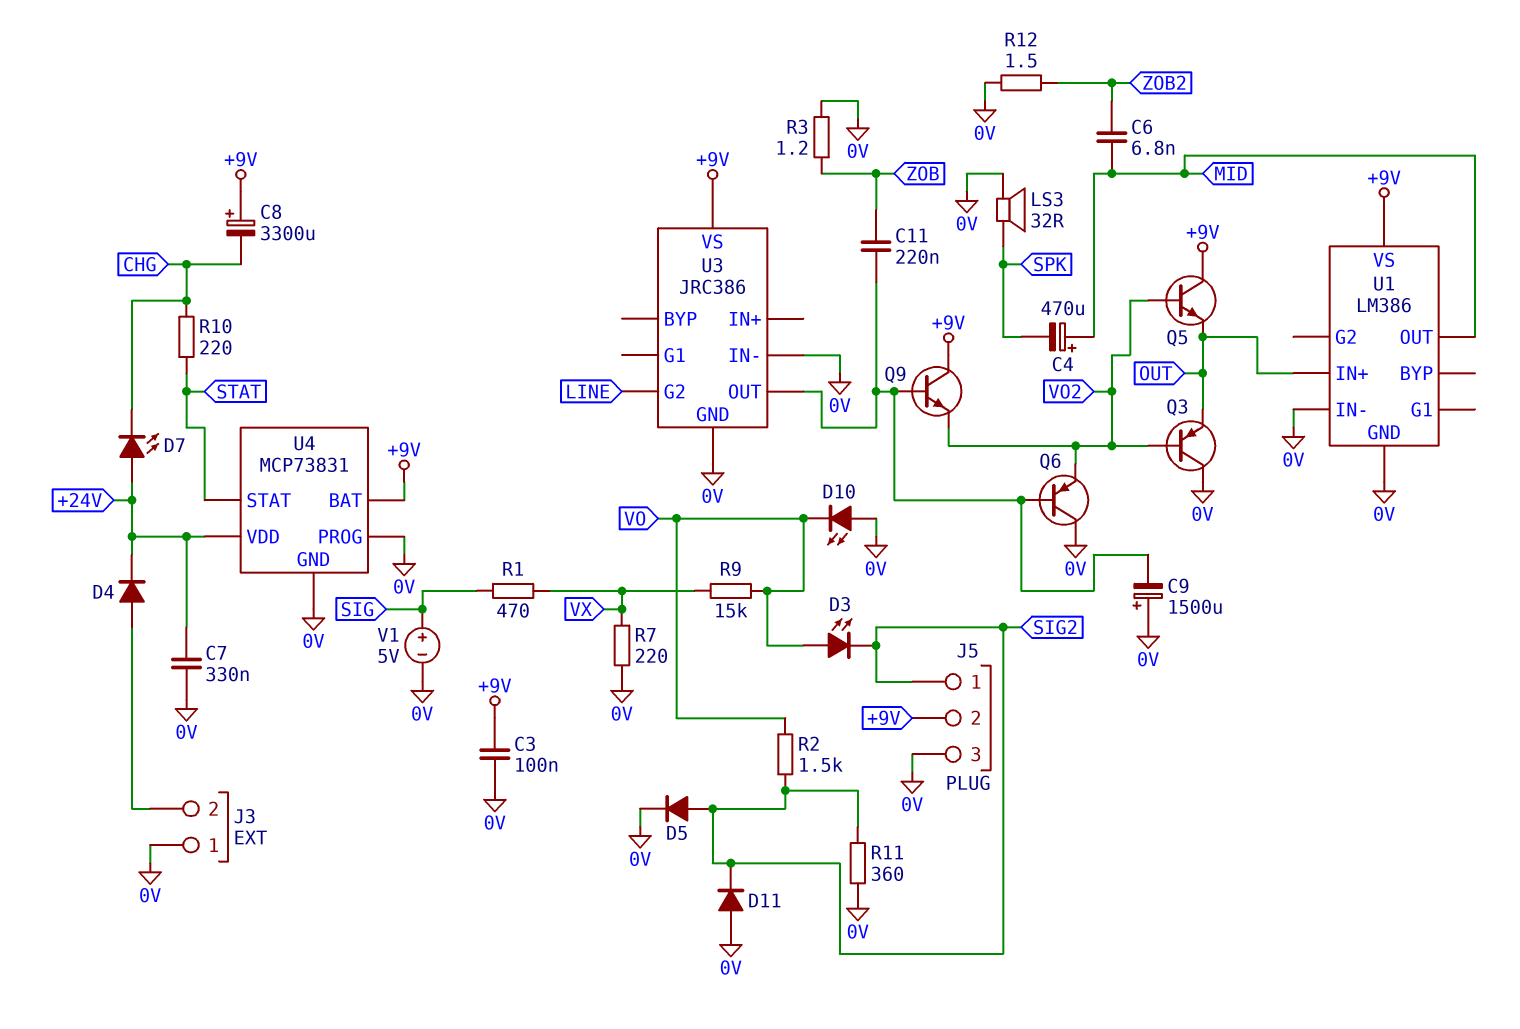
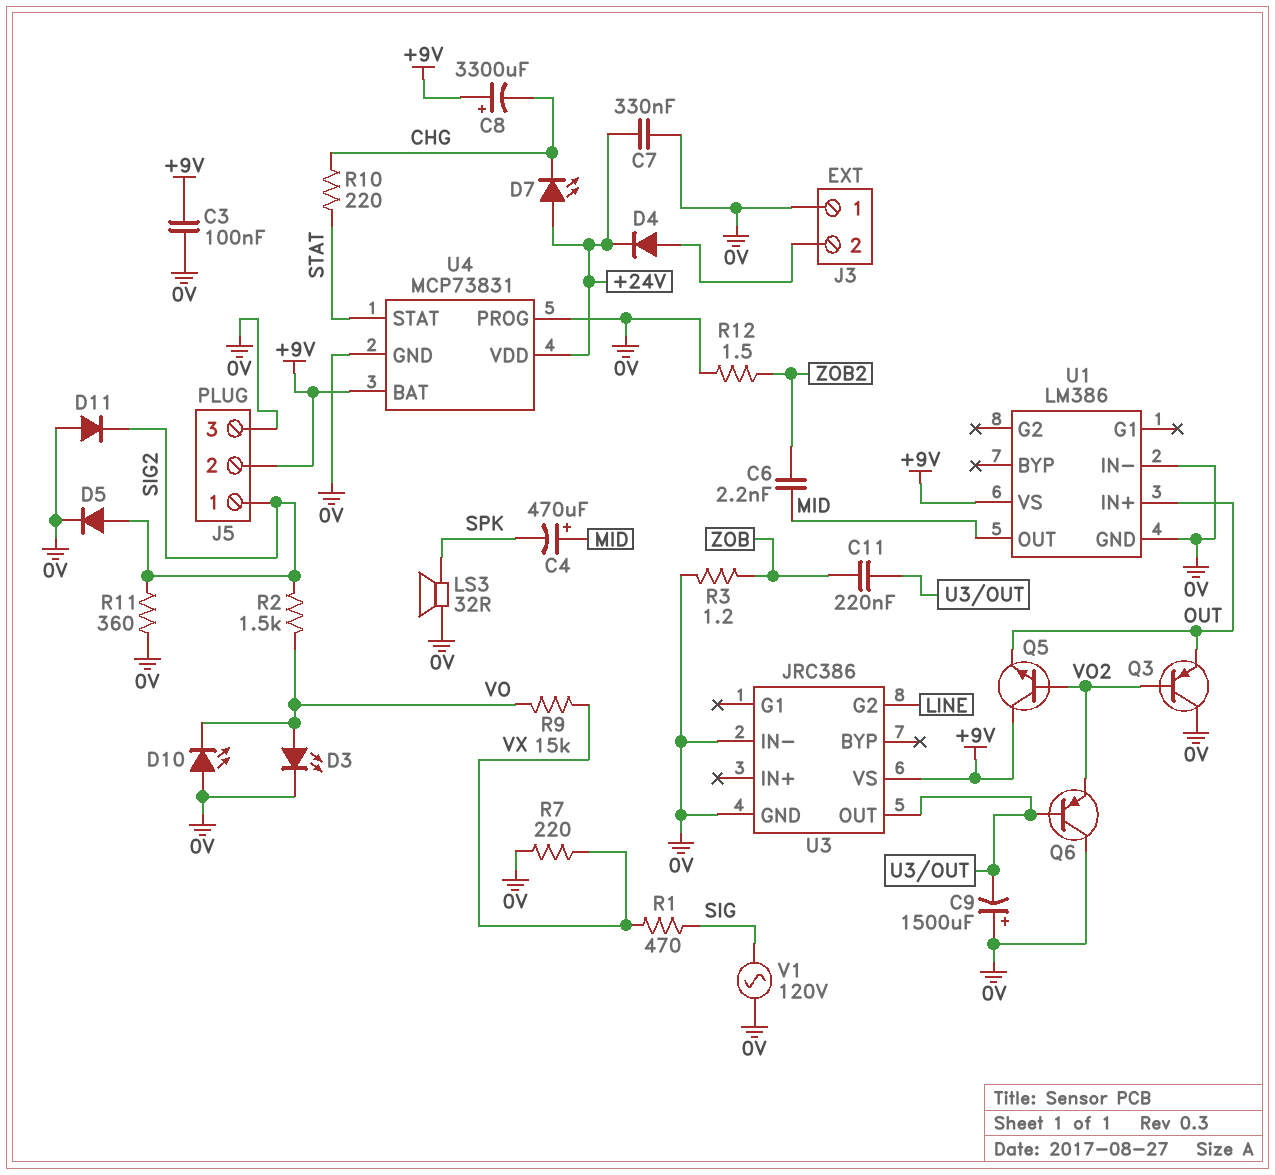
C6: 6.8nF (MID, ZOB2) -> 2.2nF (MID, ZOB2)
D3: LED (A VO, K SIG2) -> LED (A VO, K 0V)
Q9: NPN (B U3/OUT, C +9V, E VO2) -> none
V1: 5V (plus SIG, minus 0V) -> AC 120V (0V, SIG)

